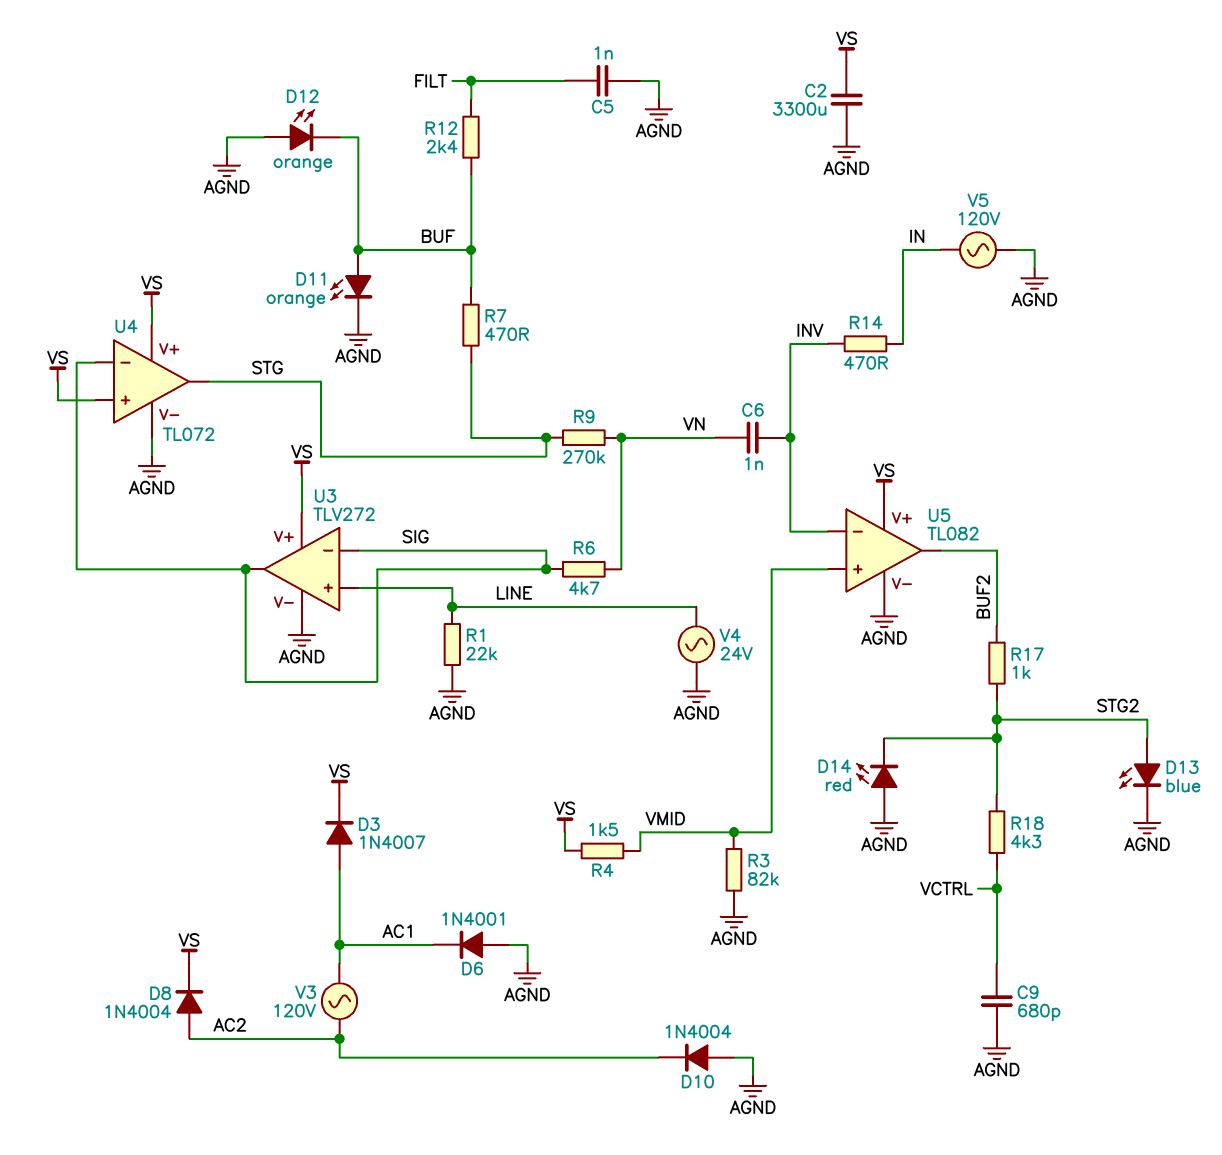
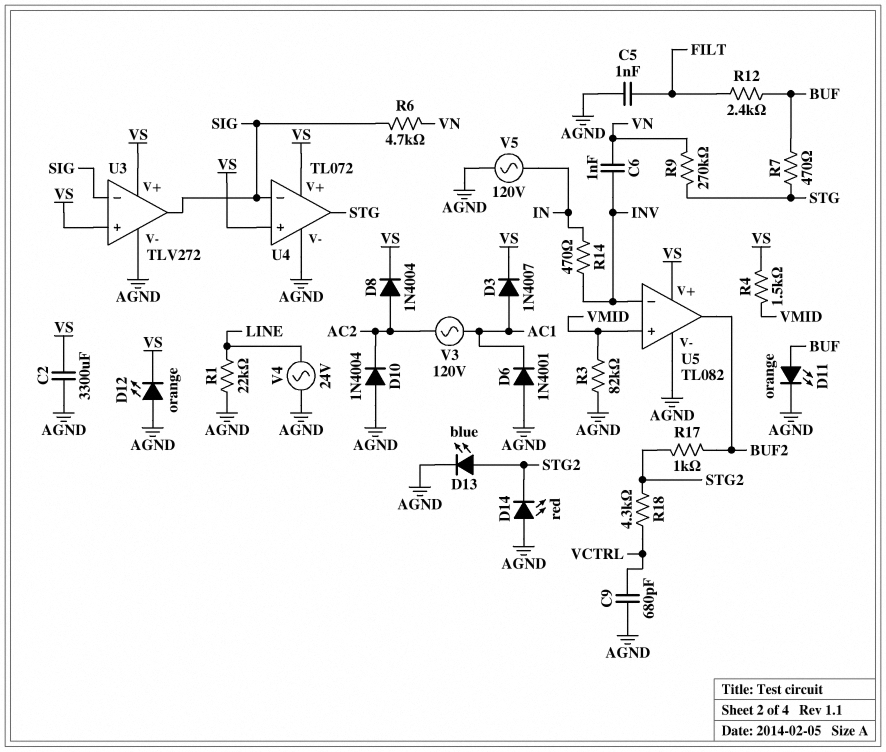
D12: LED orange (A AGND, K BUF) -> LED orange (A AGND, K VS)
U3 pin in+: LINE -> VS

